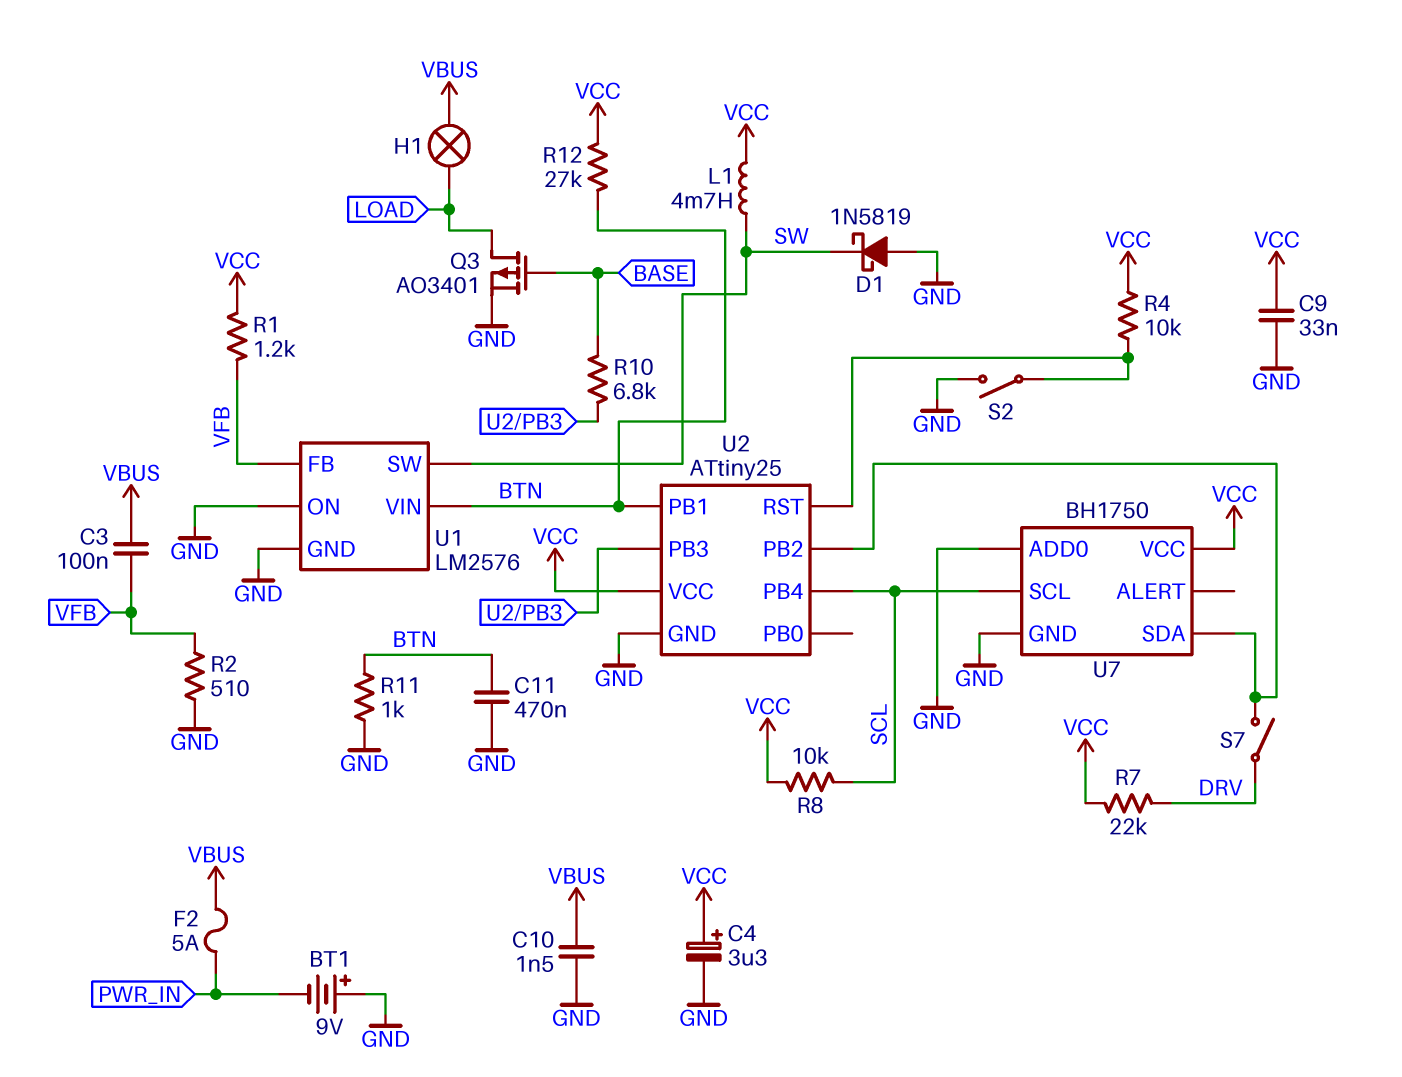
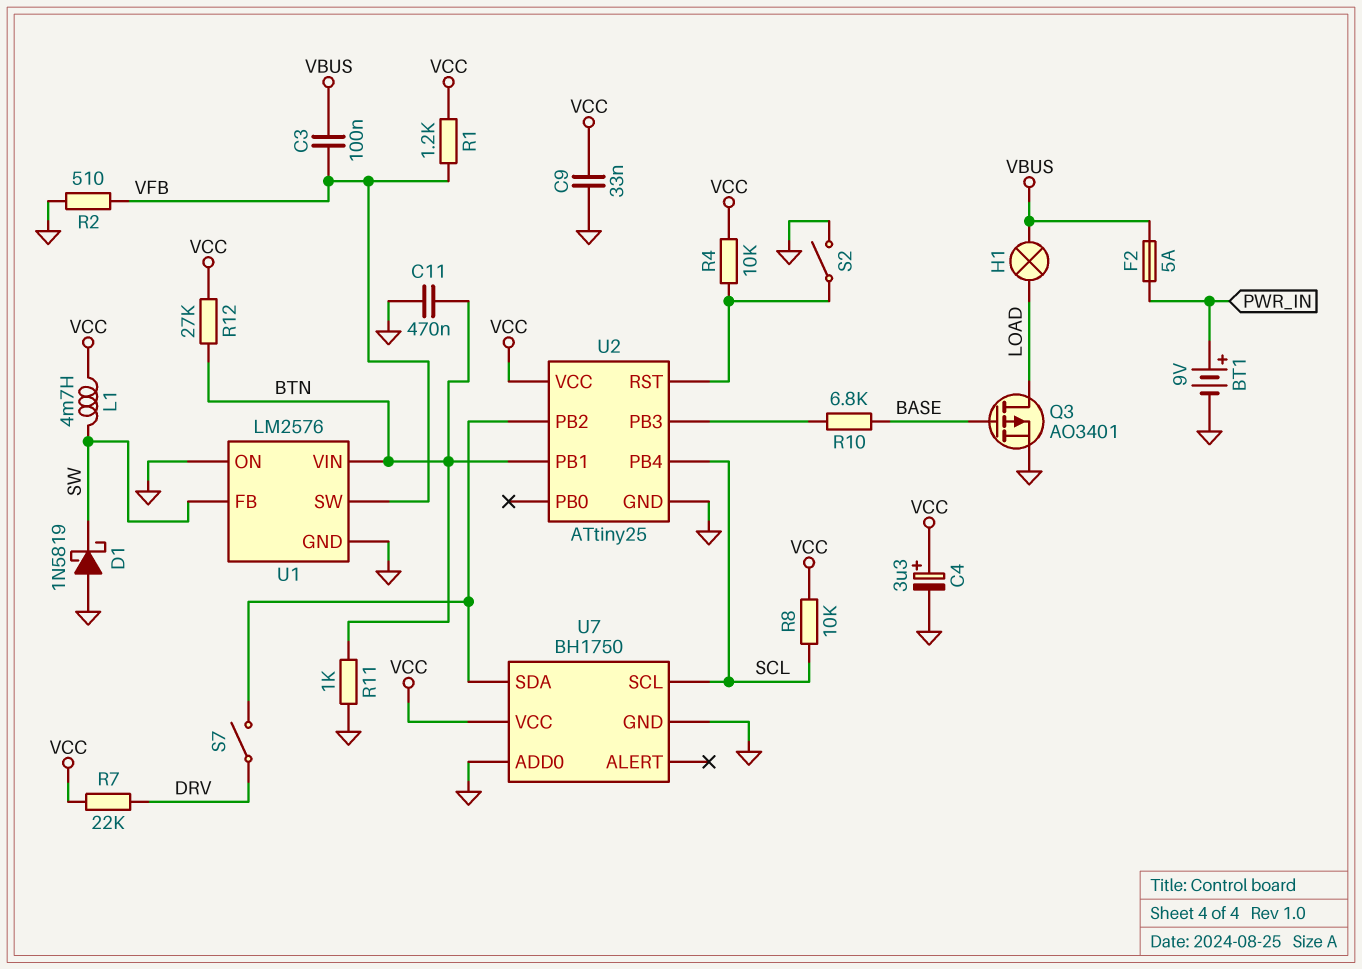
BT1: 9V (plus GND, minus PWR_IN) -> 9V (plus PWR_IN, minus GND)
C10: 1.5nF (GND, VBUS) -> none
U1 pin FB: VFB -> SW
U1 pin SW: SW -> VFB

